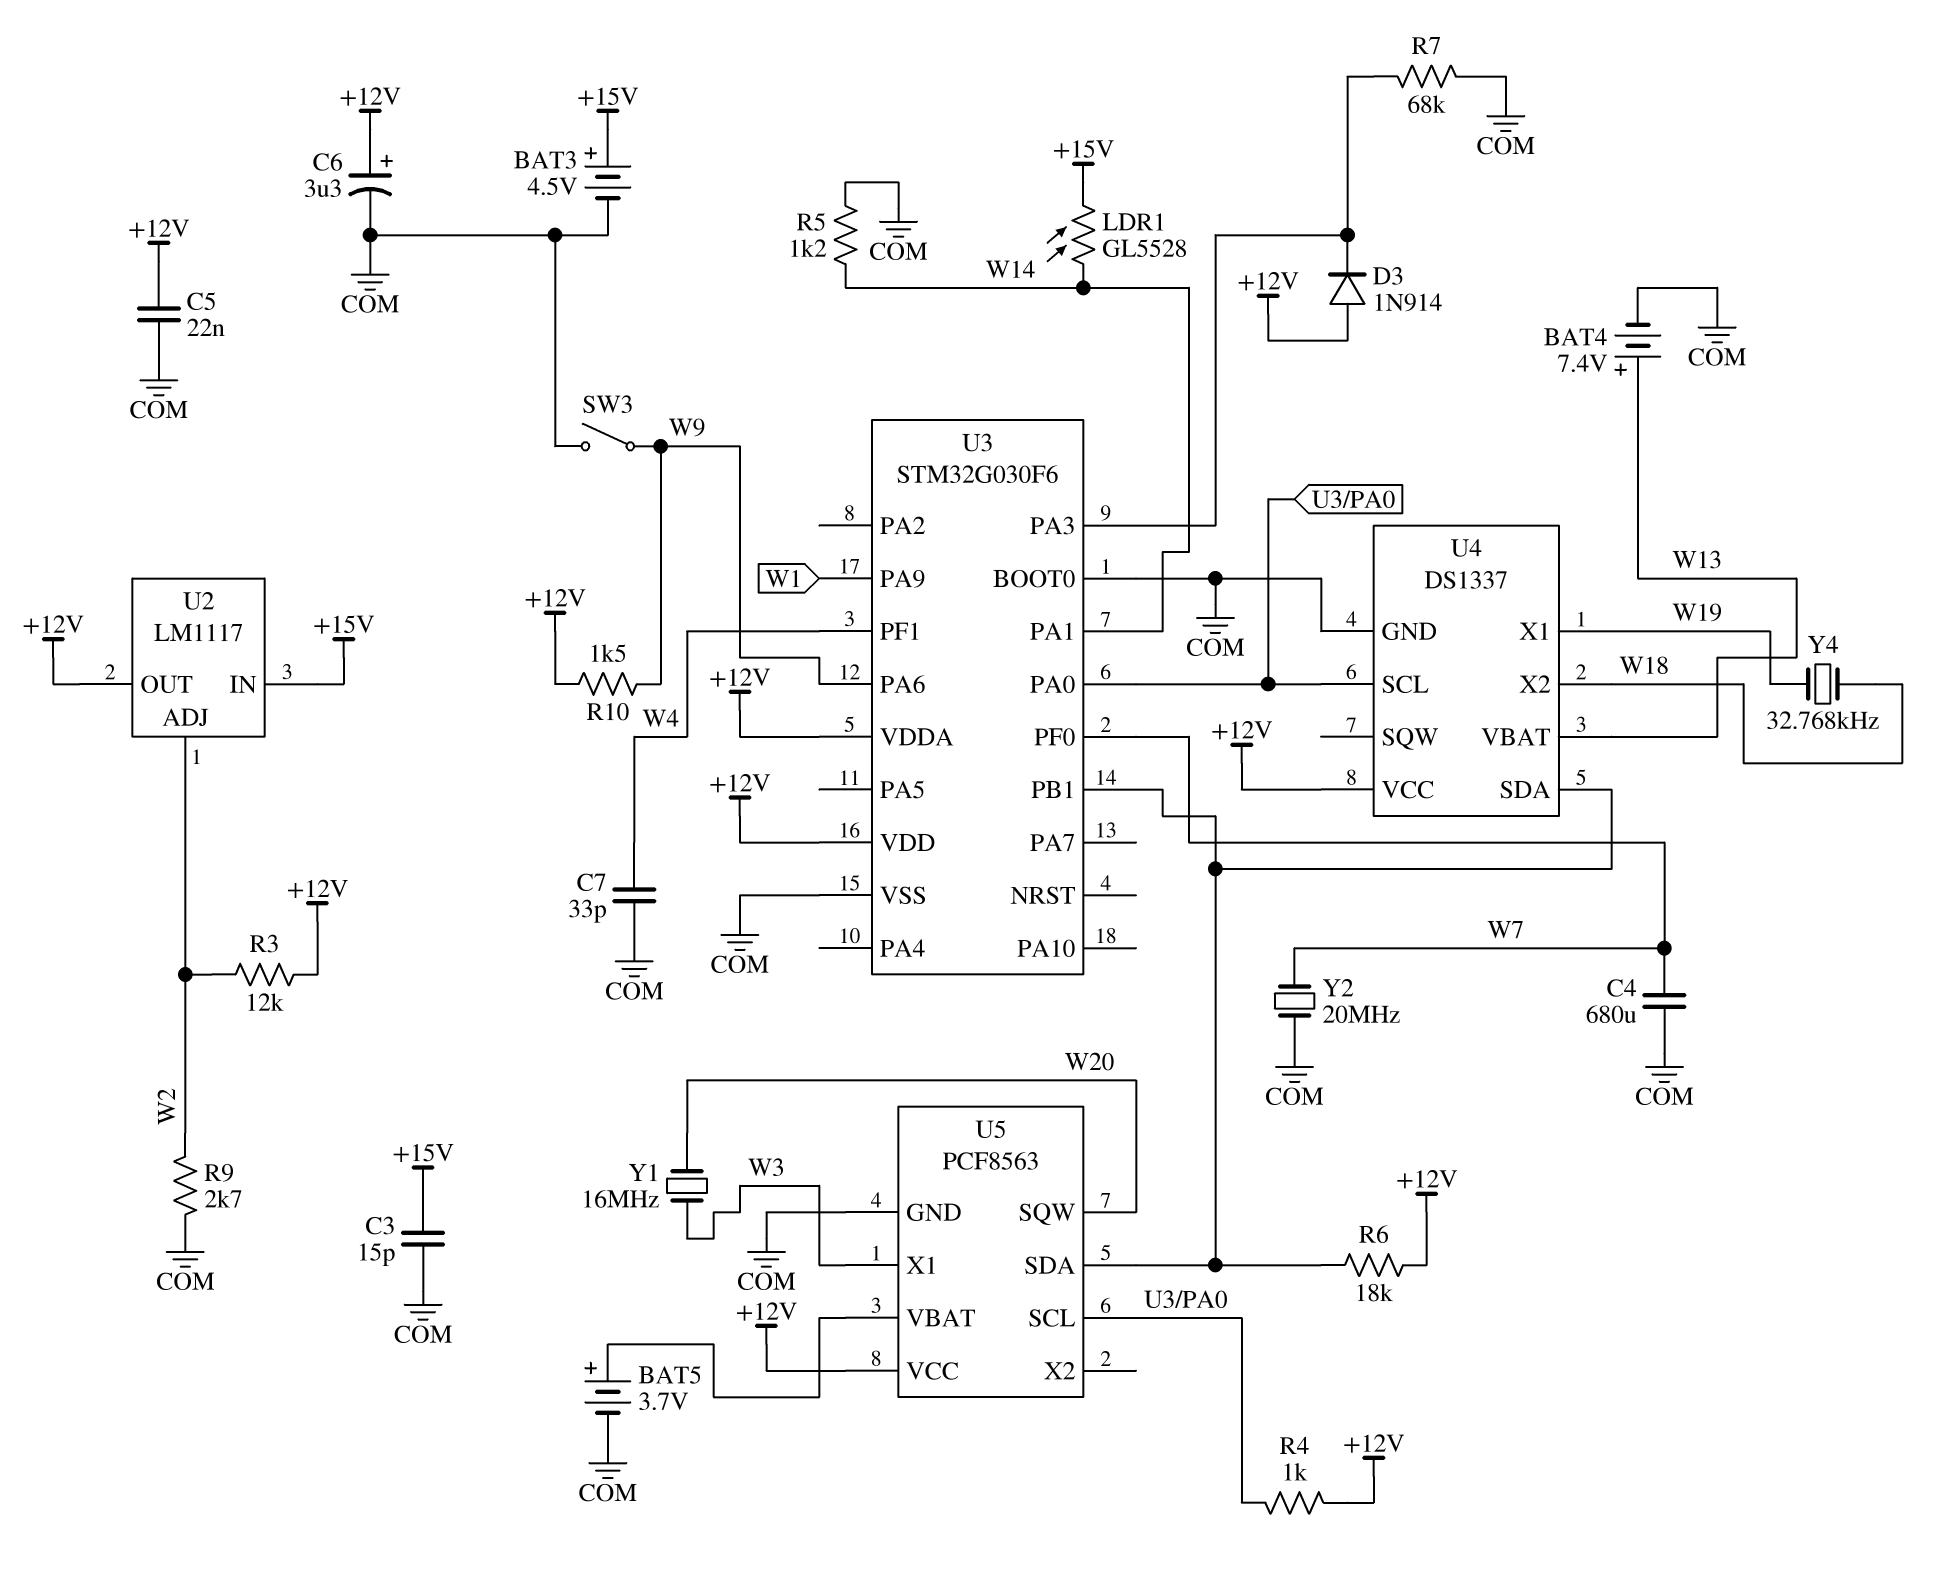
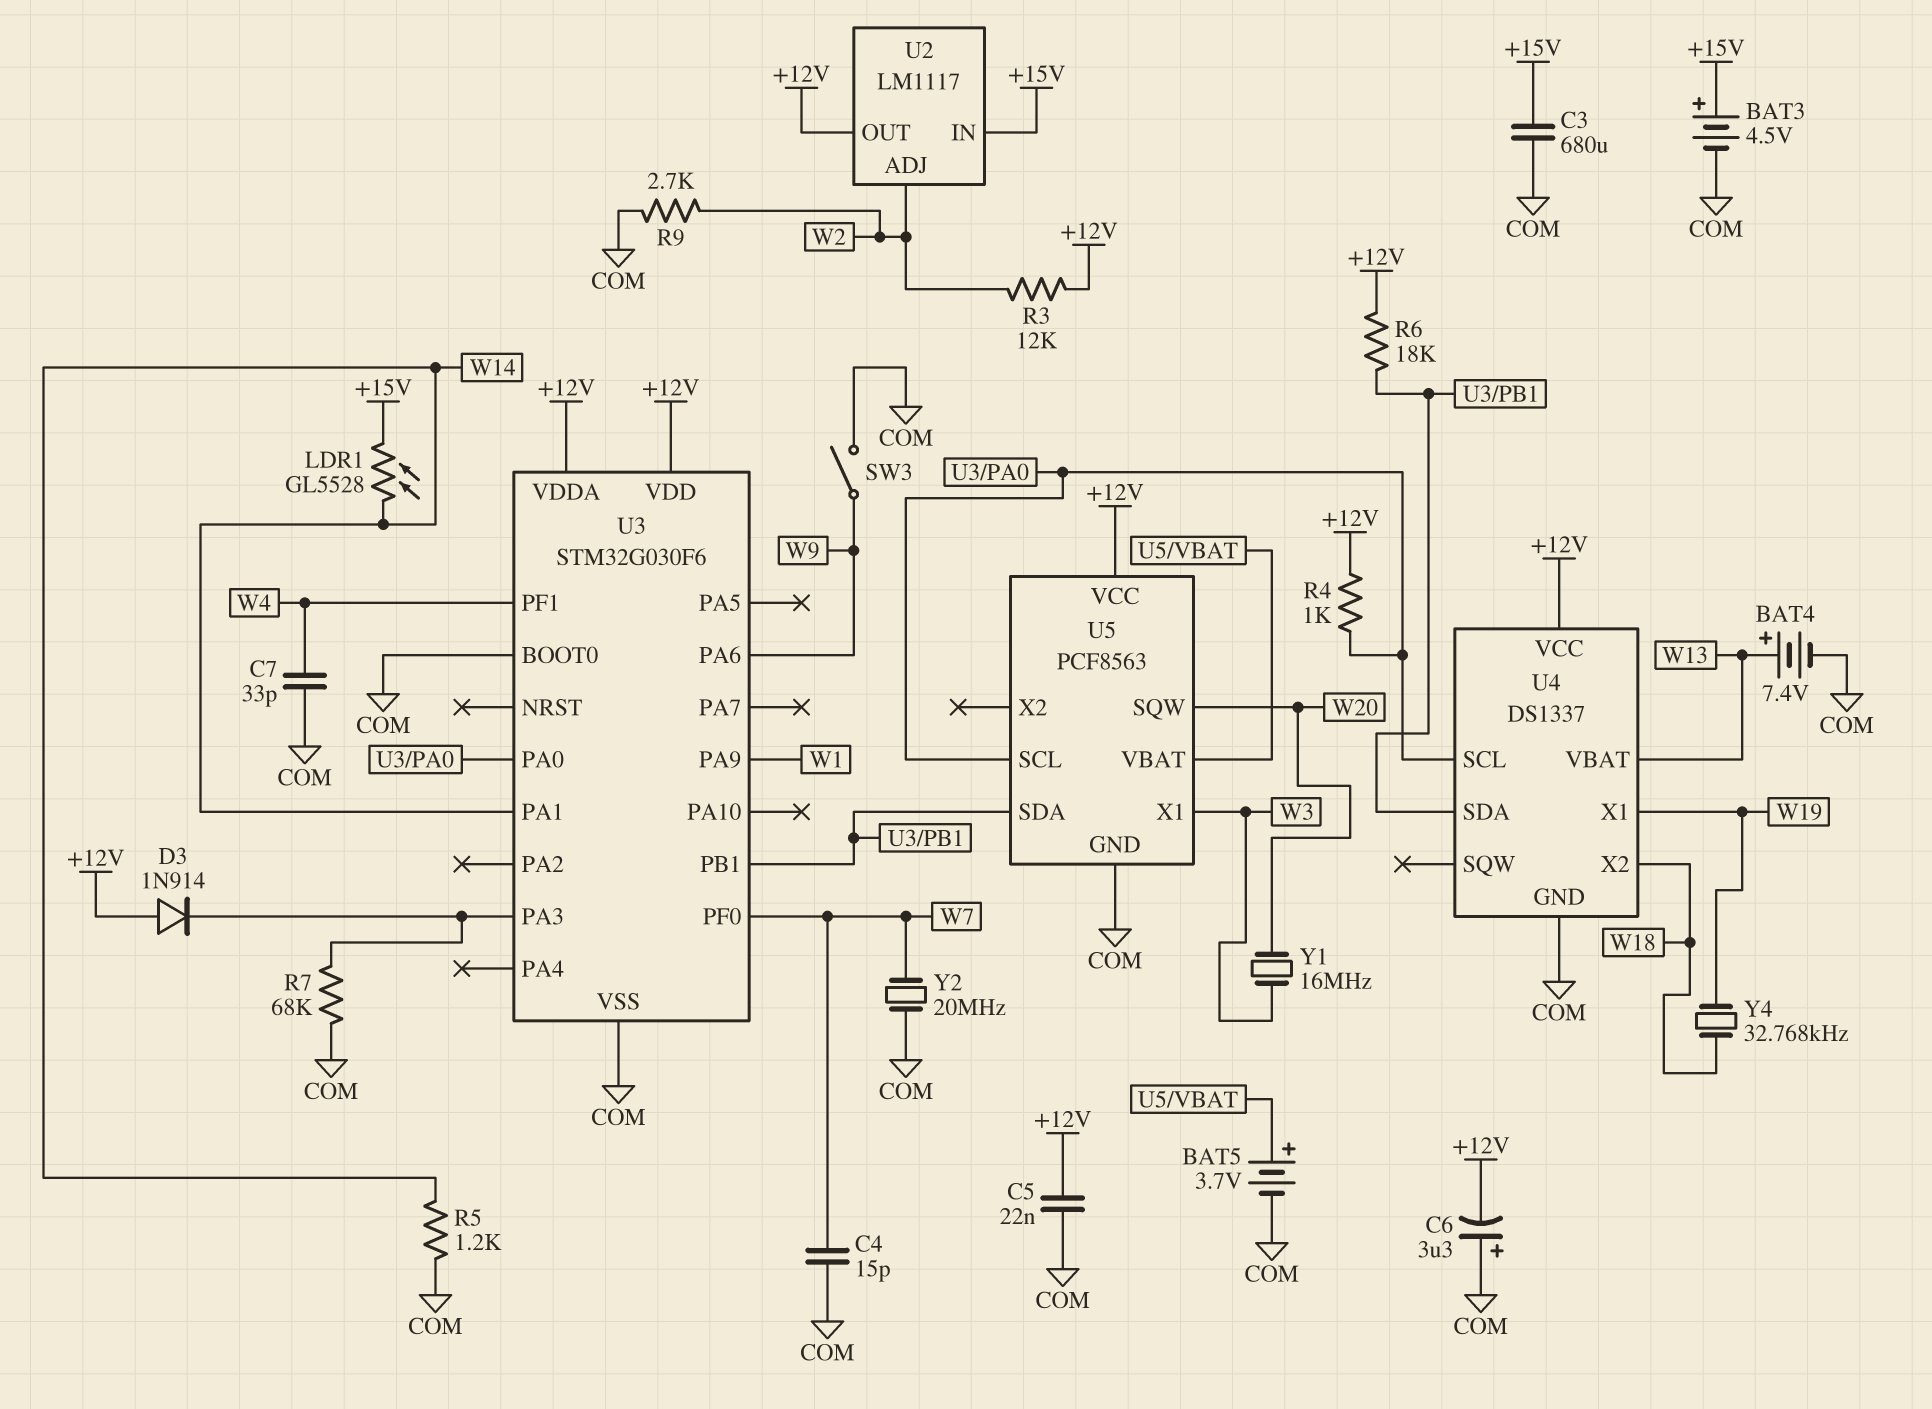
C3: 15pF (+15V, COM) -> 680uF (+15V, COM)
C4: 680uF (COM, W7) -> 15pF (COM, W7)
C6: 3.3uF (plus +12V, minus COM) -> 3.3uF (plus COM, minus +12V)
R10: 1.5k (+12V, W9) -> none

